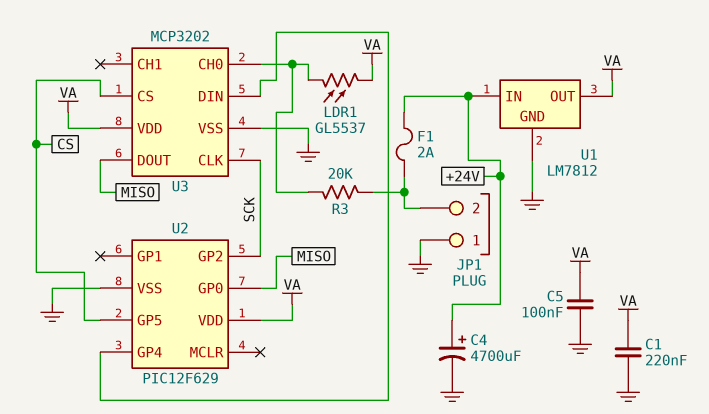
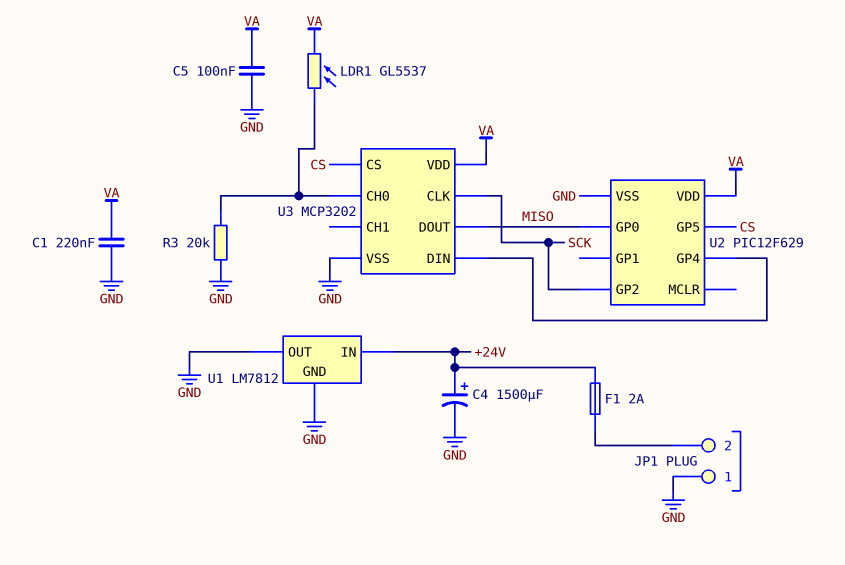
C4: 4700uF (plus +24V, minus GND) -> 1500uF (plus +24V, minus GND)
R3: 20k (JP1/2, U3/CH0) -> 20k (GND, U3/CH0)
U1 pin OUT: VA -> GND

